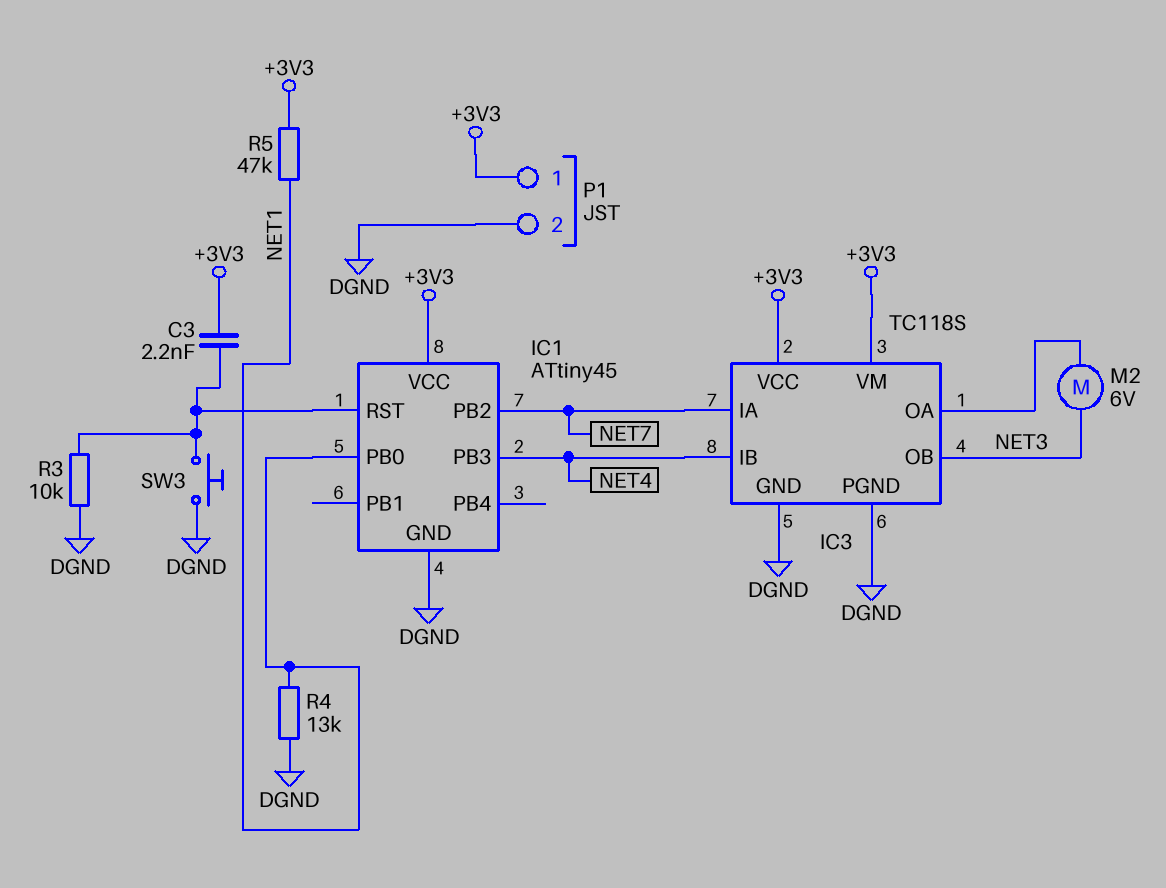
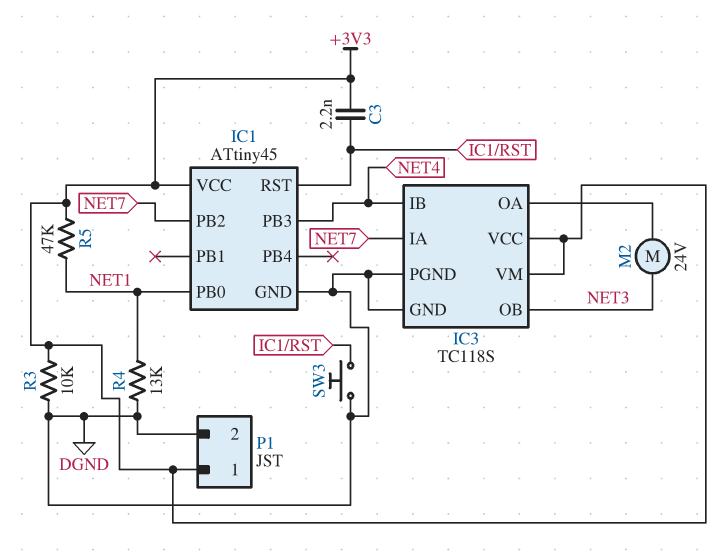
M2: motor 6V (IC3/OA, NET3) -> motor 24V (IC3/OA, NET3)
R3: 10k (DGND, IC1/RST) -> 10k (+3V3, DGND)

